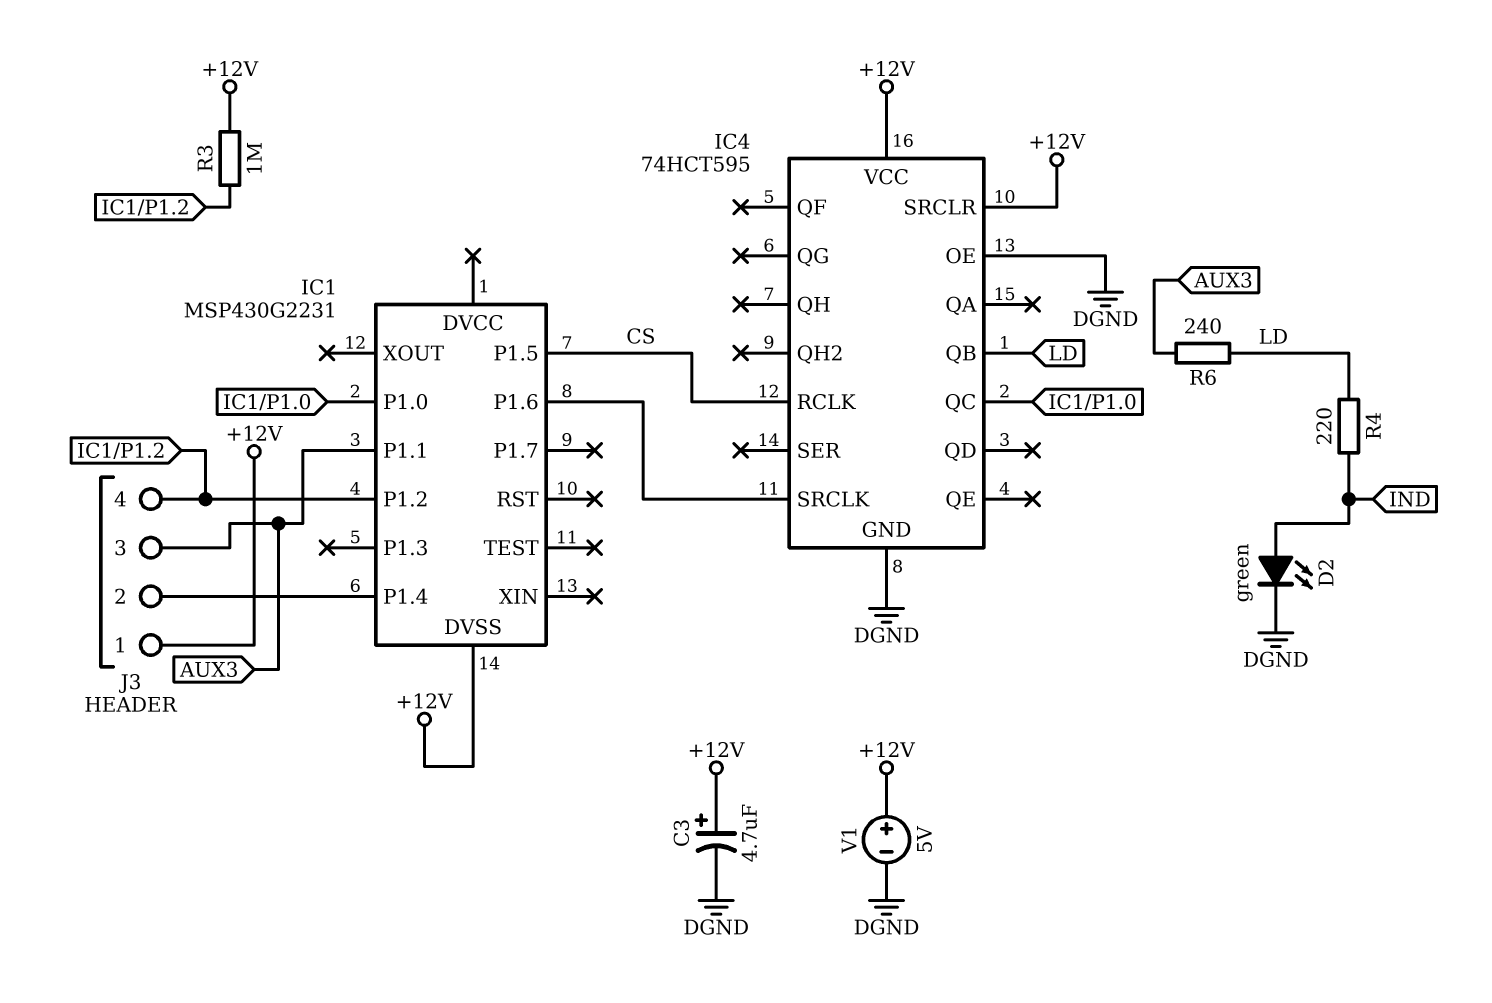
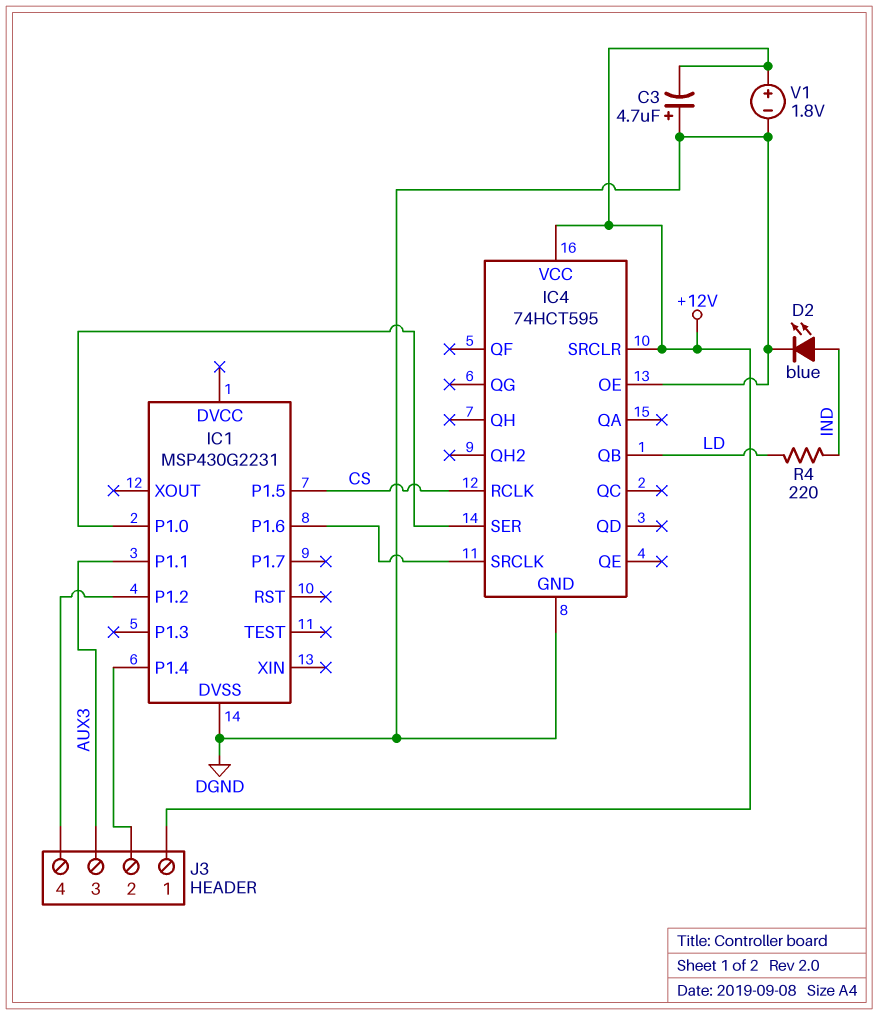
C3: 4.7uF (plus +12V, minus DGND) -> 4.7uF (plus DGND, minus +12V)
D2: LED green (A IND, K DGND) -> LED blue (A IND, K DGND)
IC1 pin DVSS: +12V -> DGND
IC4 pin QC: IC1/P1.0 -> none
IC4 pin SER: none -> IC1/P1.0
R3: 1M (+12V, IC1/P1.2) -> none
R6: 240 (AUX3, LD) -> none
V1: 5V (plus +12V, minus DGND) -> 1.8V (plus +12V, minus DGND)

